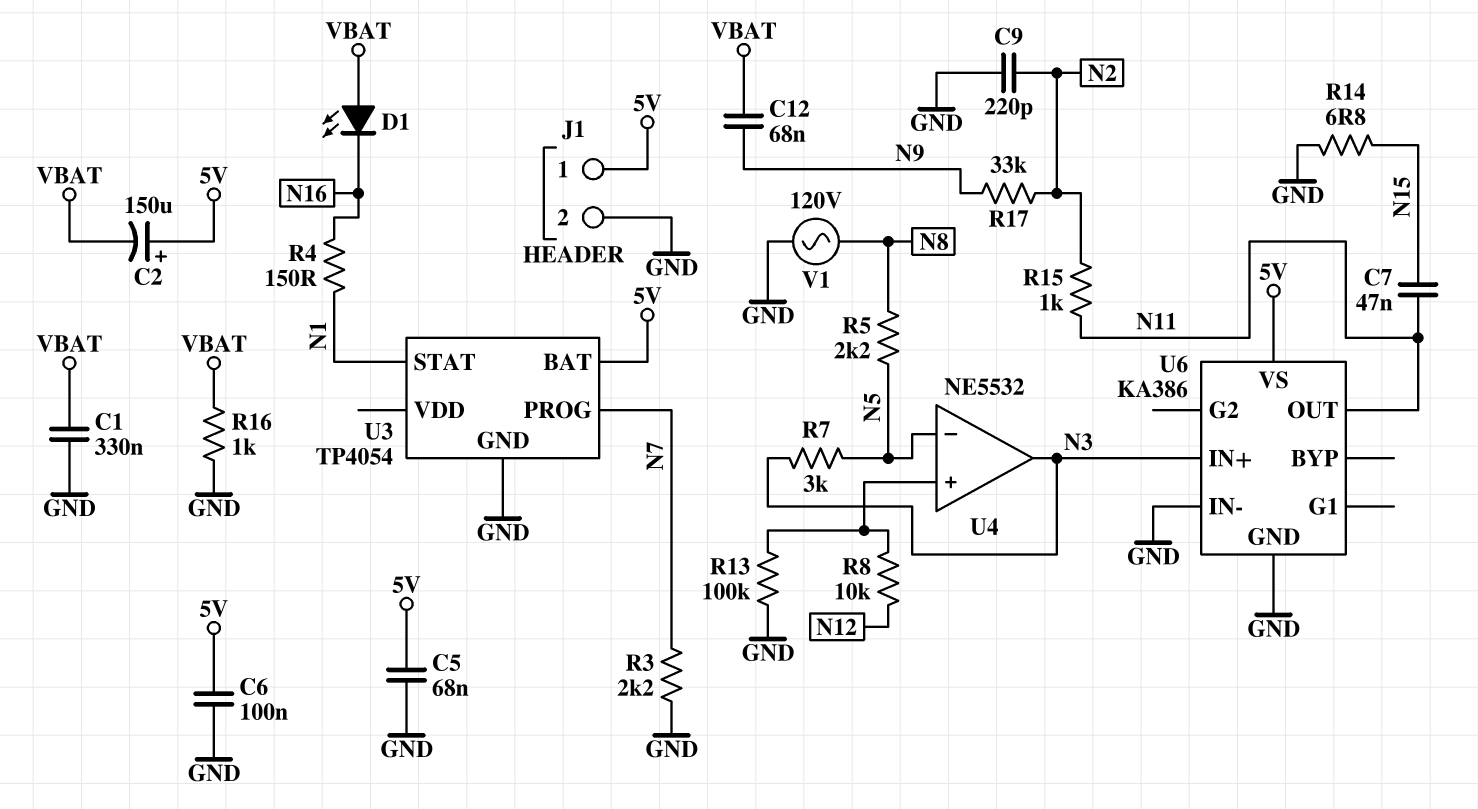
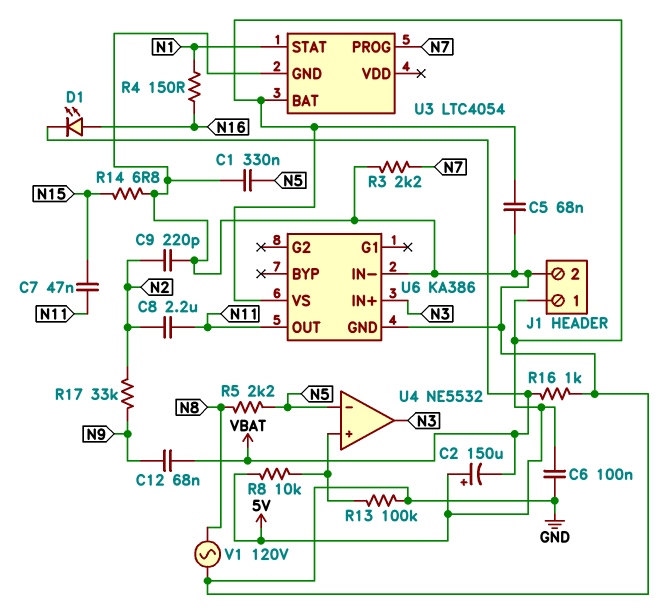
C1: 330nF (GND, VBAT) -> 330nF (GND, N5)
C8: none -> 2.2uF (N2, N11)
D1: LED (A VBAT, K N16) -> LED (A N16, K VBAT)
R7: 3k (N3, N5) -> none
R8: 10k (N12, U4/in+) -> 10k (5V, U4/in+)
R15: 1k (N2, N11) -> none
U3: TP4054 -> LTC4054

